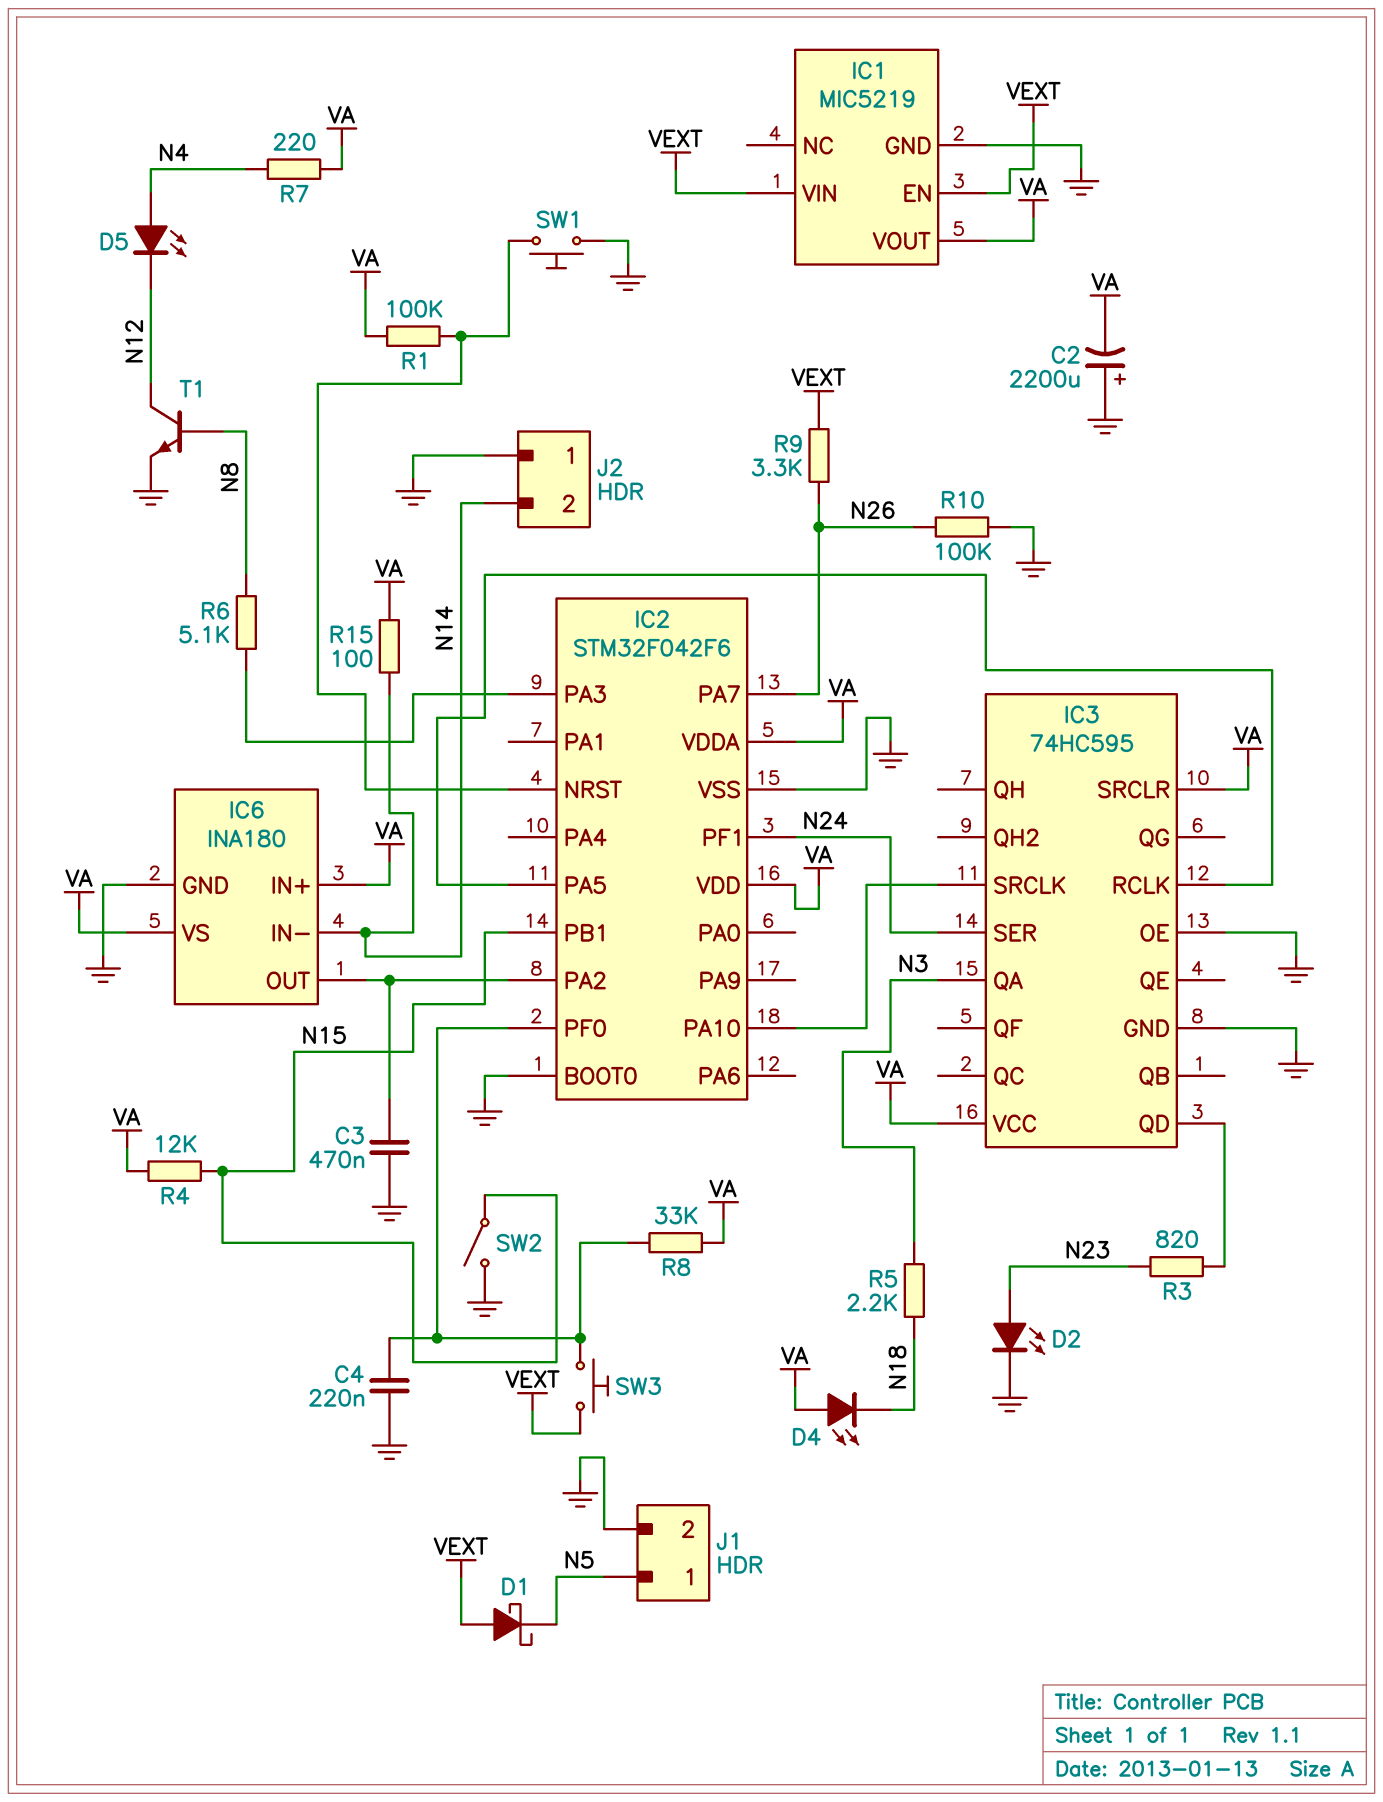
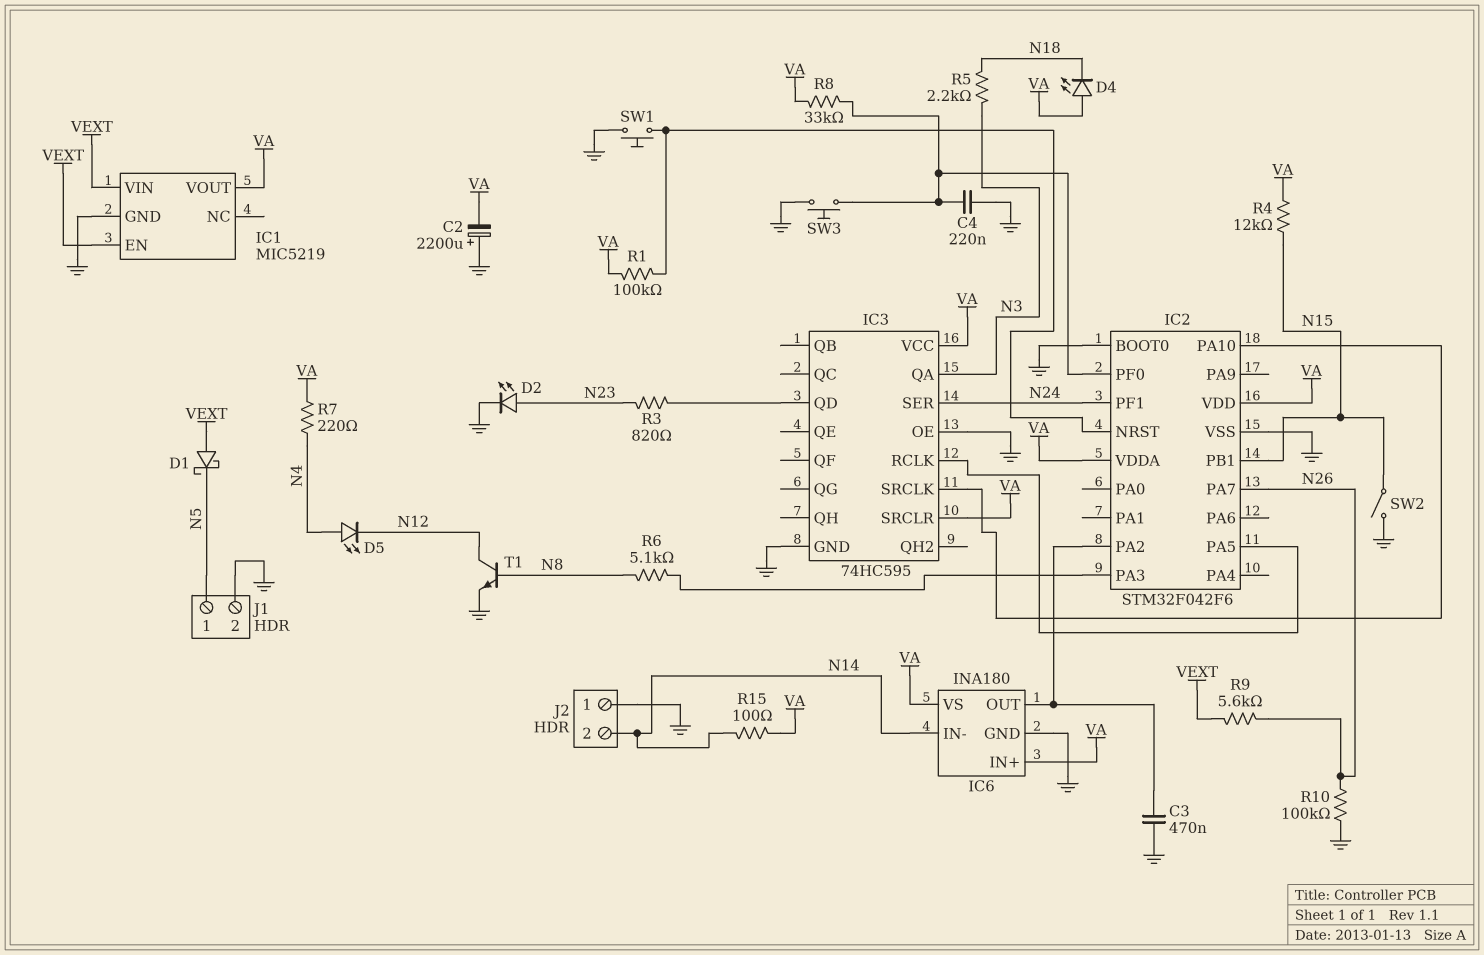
R9: 3.3k (N26, VEXT) -> 5.6k (N26, VEXT)
SW3: button (IC2/PF0, VEXT) -> button (GND, IC2/PF0)

